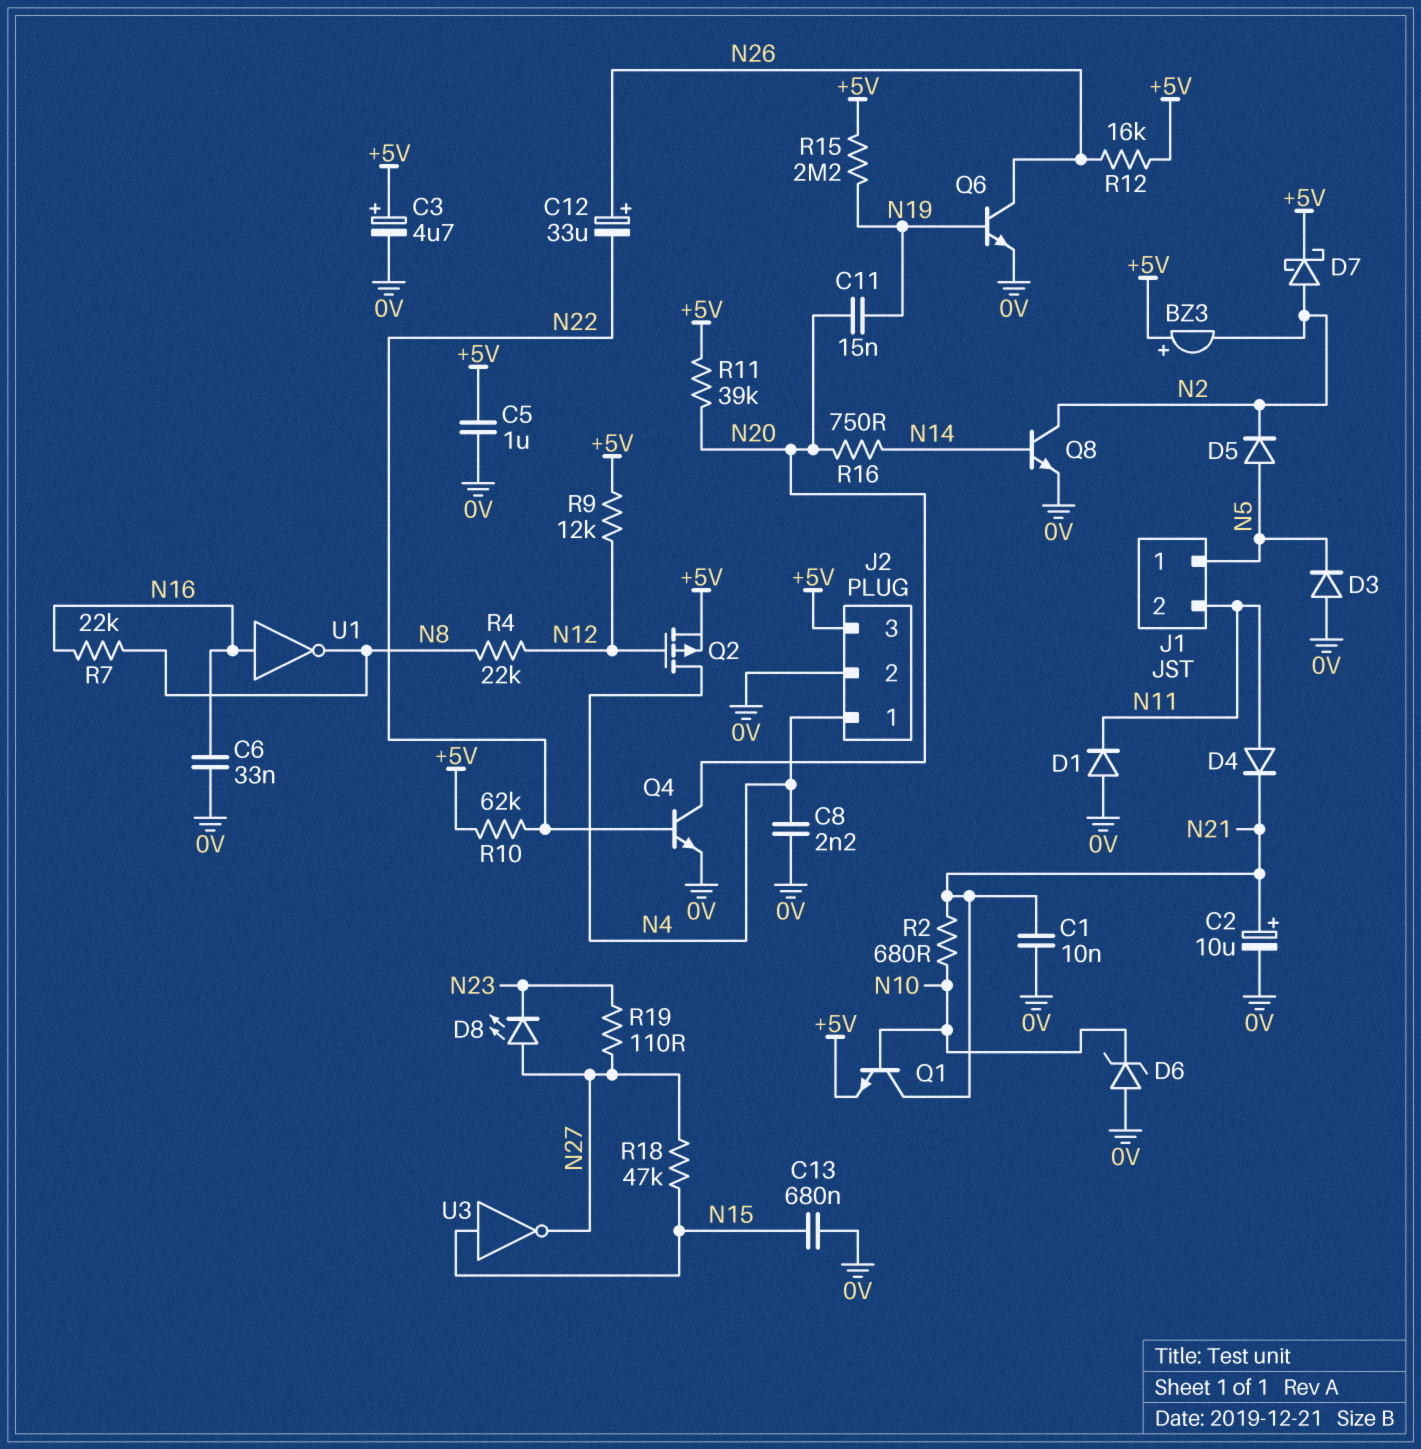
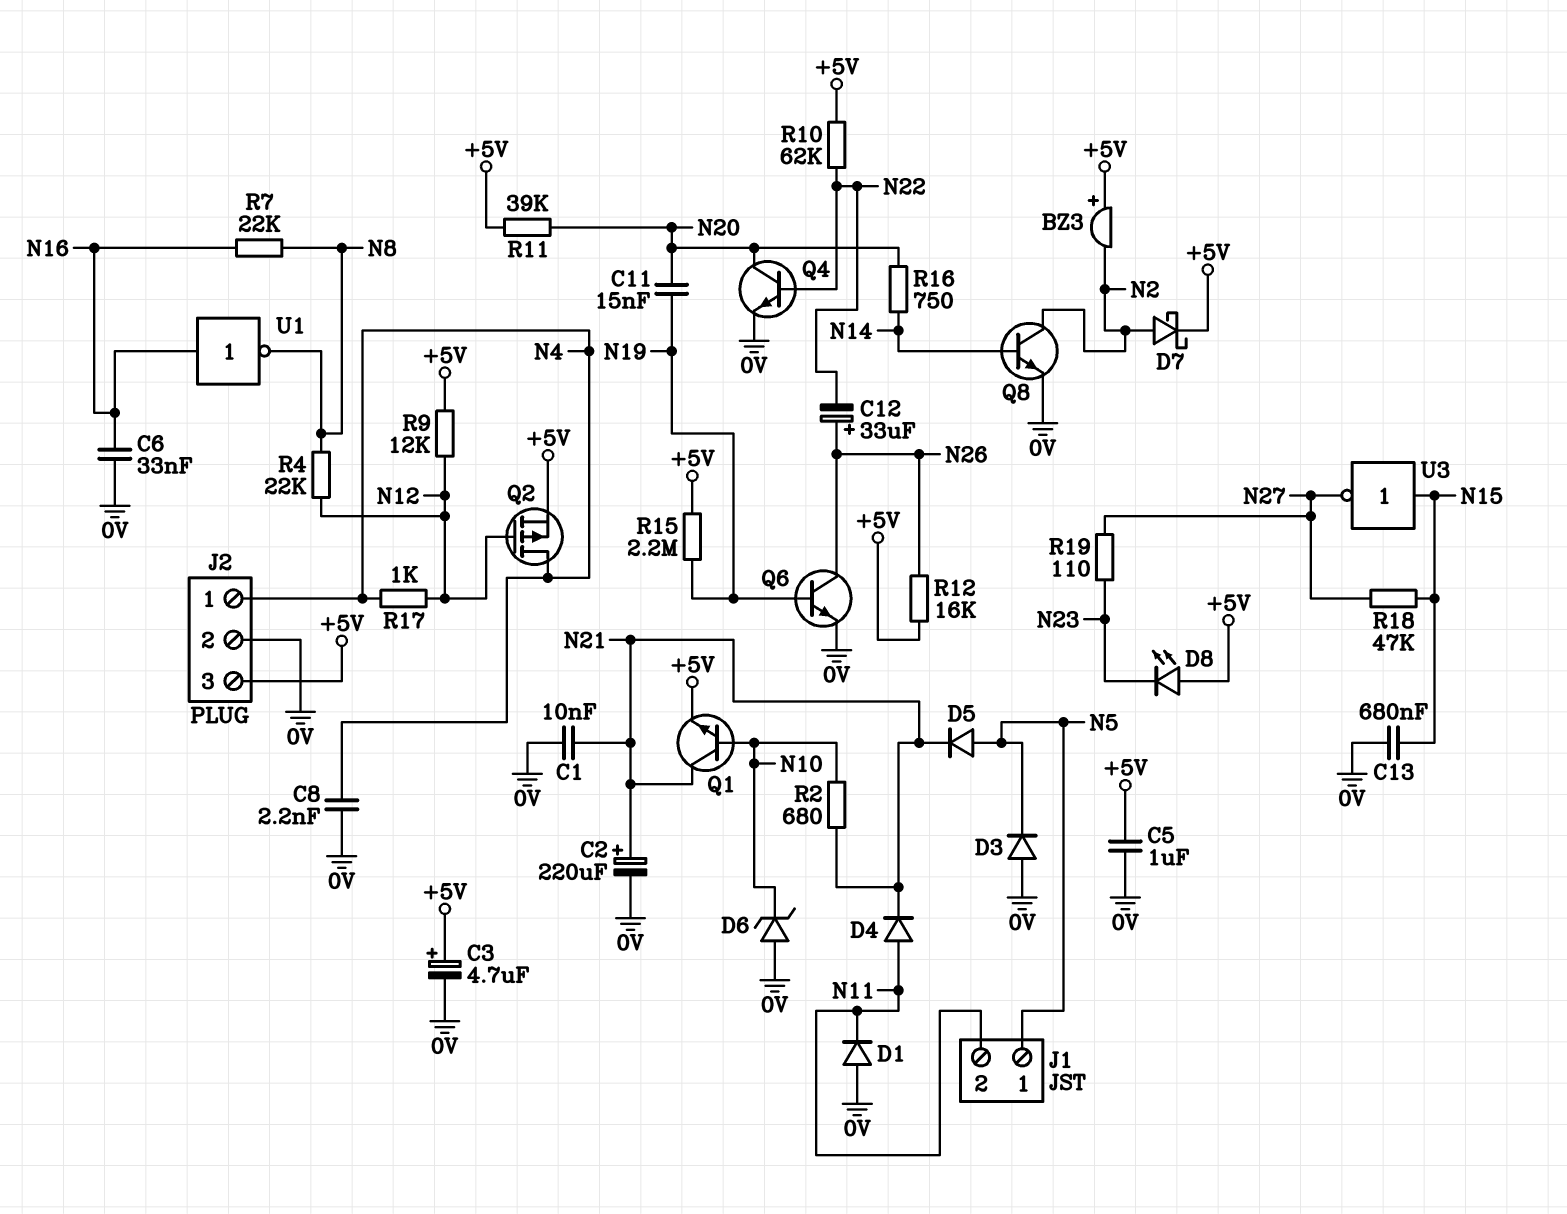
C2: 10uF (plus N21, minus 0V) -> 220uF (plus N21, minus 0V)
D5: diode (A N5, K N2) -> diode (A N5, K N21)
D8: LED (A N27, K N23) -> LED (A +5V, K N23)
R17: none -> 1k (N4, N12)

